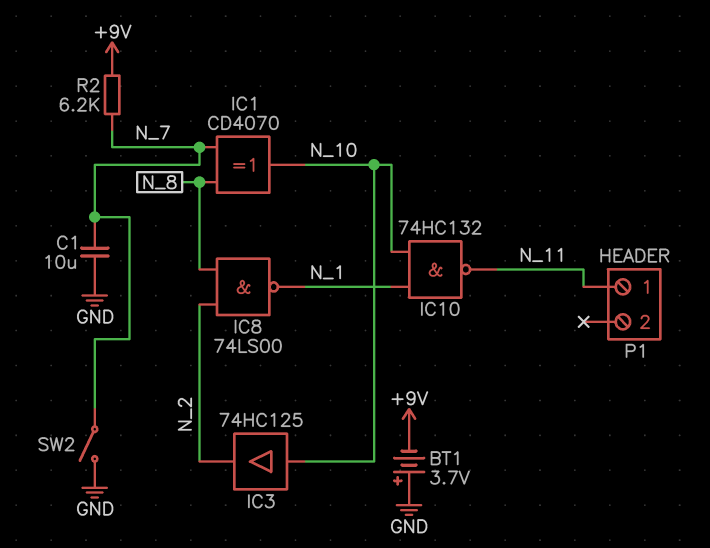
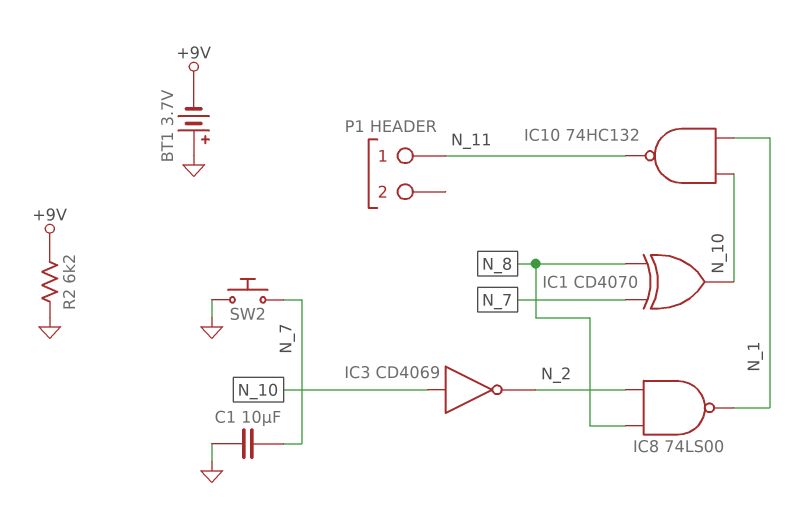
IC3: buffer 74HC125 (in N_10, out N_2) -> NOT CD4069 (in N_10, out N_2)
R2: 6.2k (+9V, N_7) -> 6.2k (+9V, GND)
SW2: switch (GND, N_7) -> button (GND, N_7)

